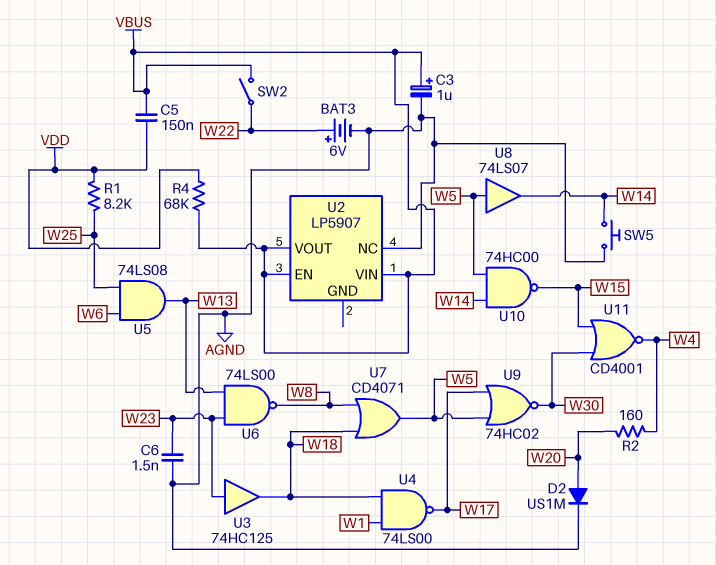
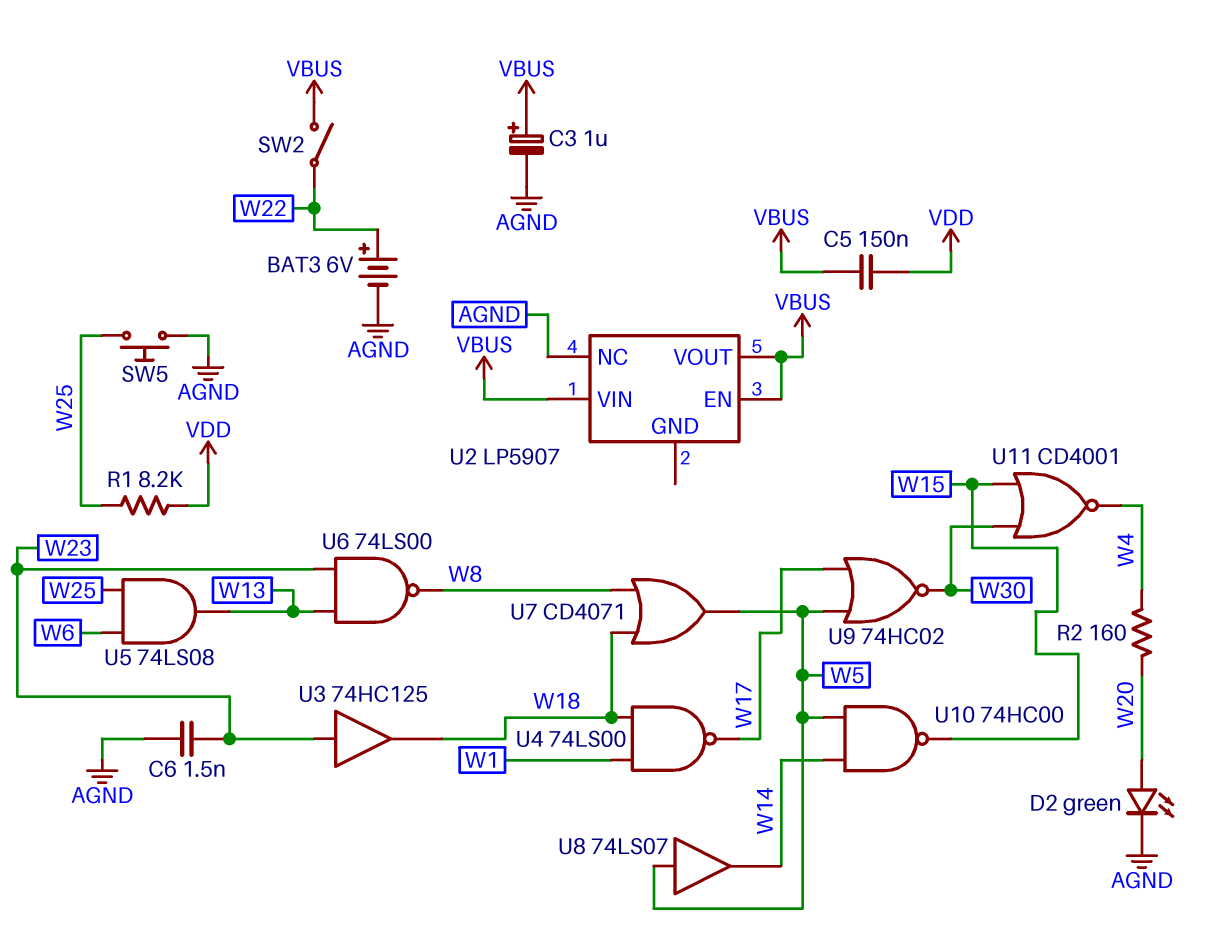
D2: diode US1M (A W20, K AGND) -> LED green (A W20, K AGND)
R4: 68k (VBUS, VDD) -> none
SW5: button (AGND, W14) -> button (AGND, W25)

